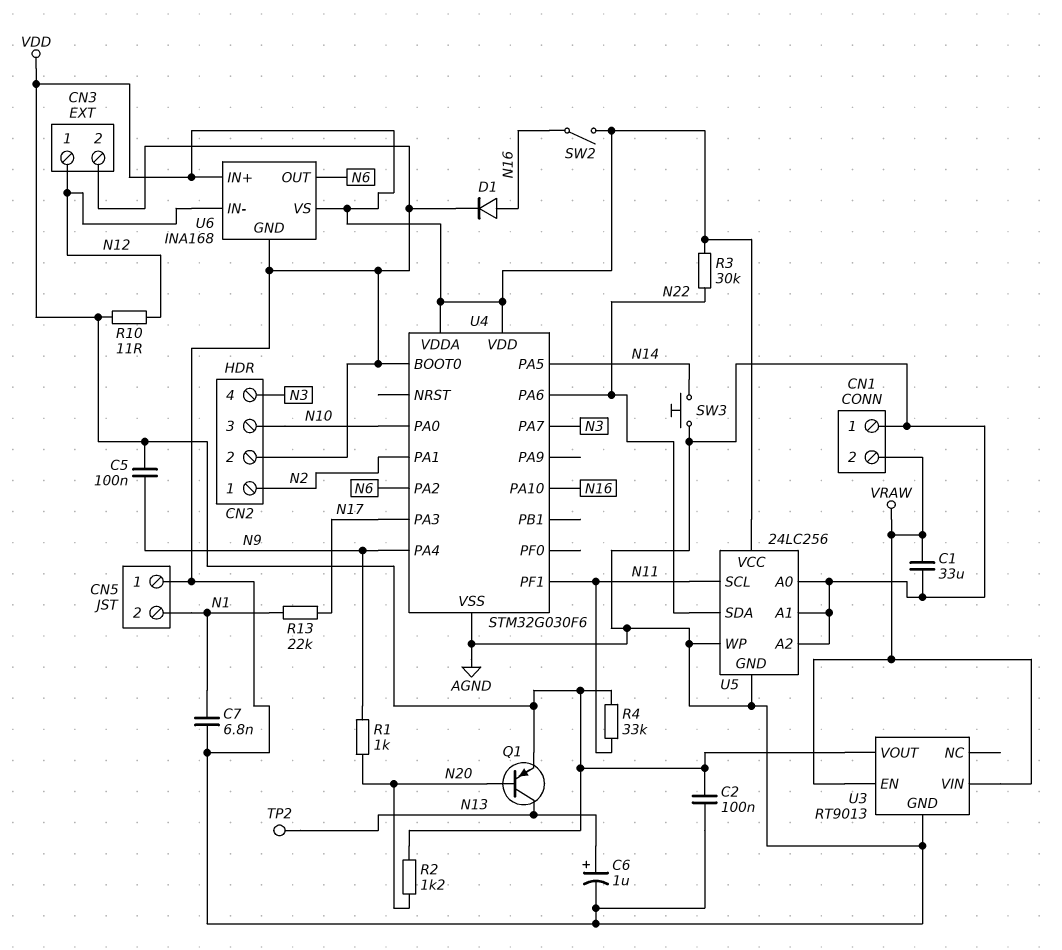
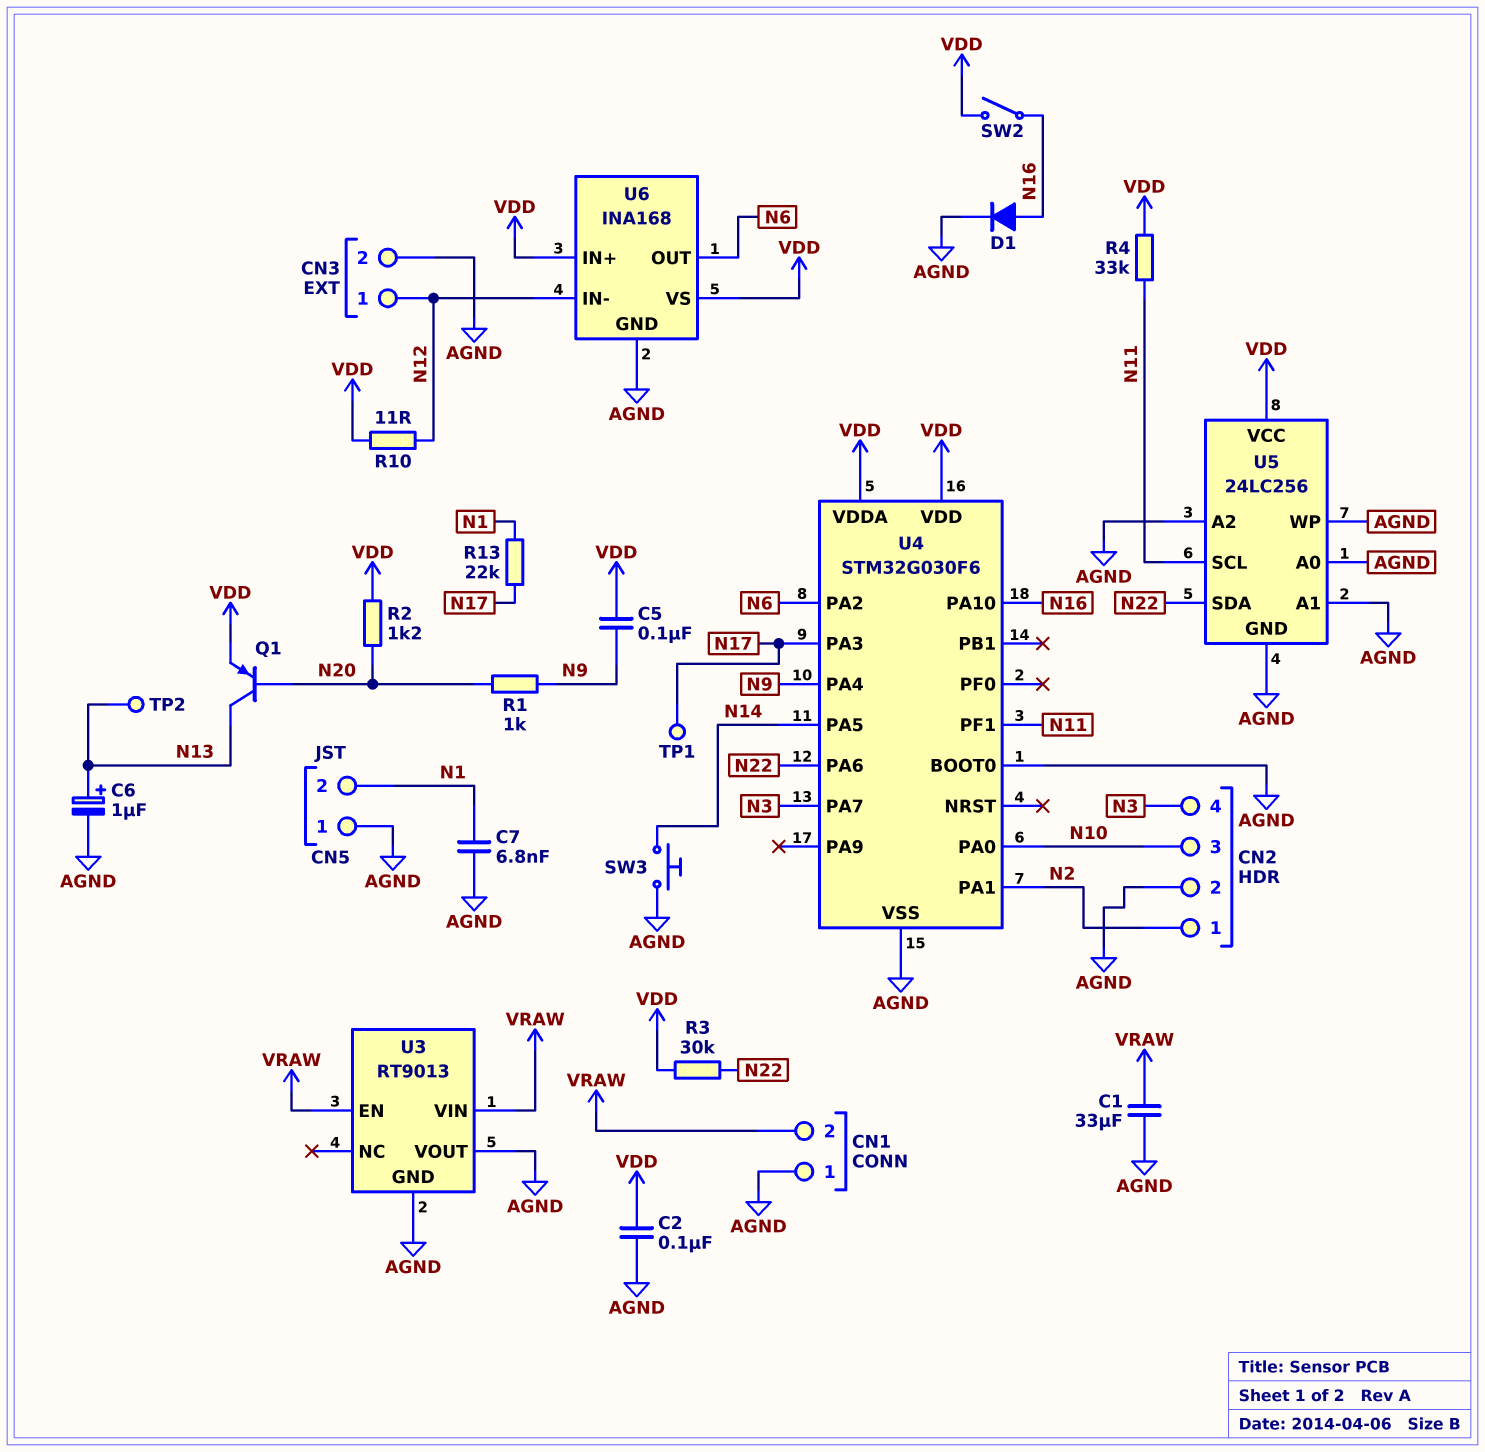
TP1: none -> test point (N17)
U3 pin VOUT: VDD -> AGND

